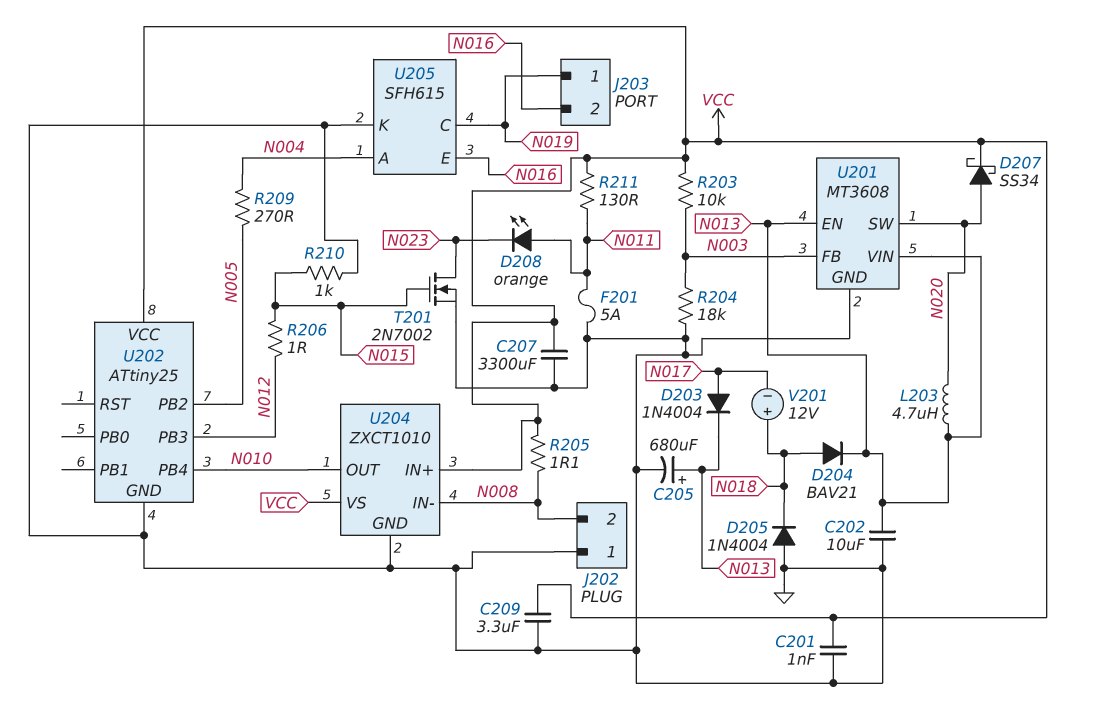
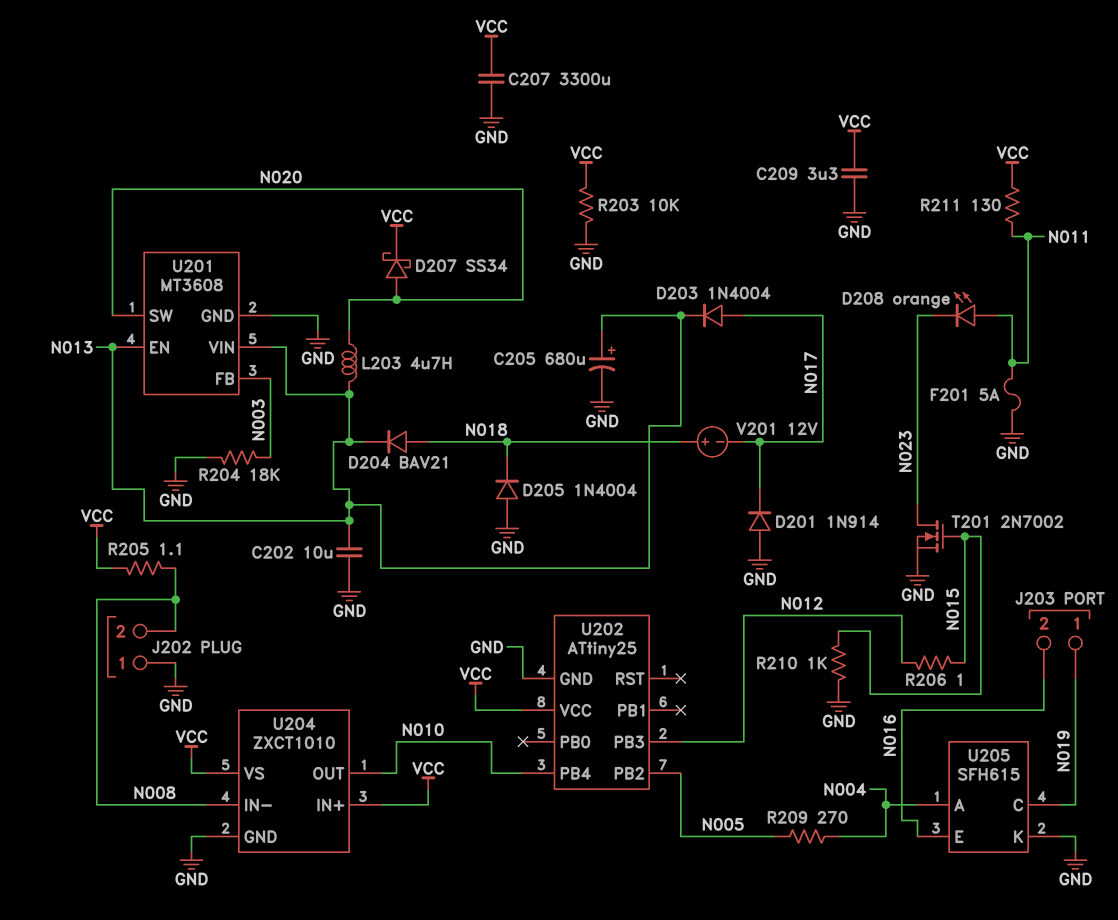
C201: 1nF (GND, VCC) -> none
D201: none -> diode 1N914 (A GND, K N017)
R203: 10k (N003, VCC) -> 10k (GND, VCC)

